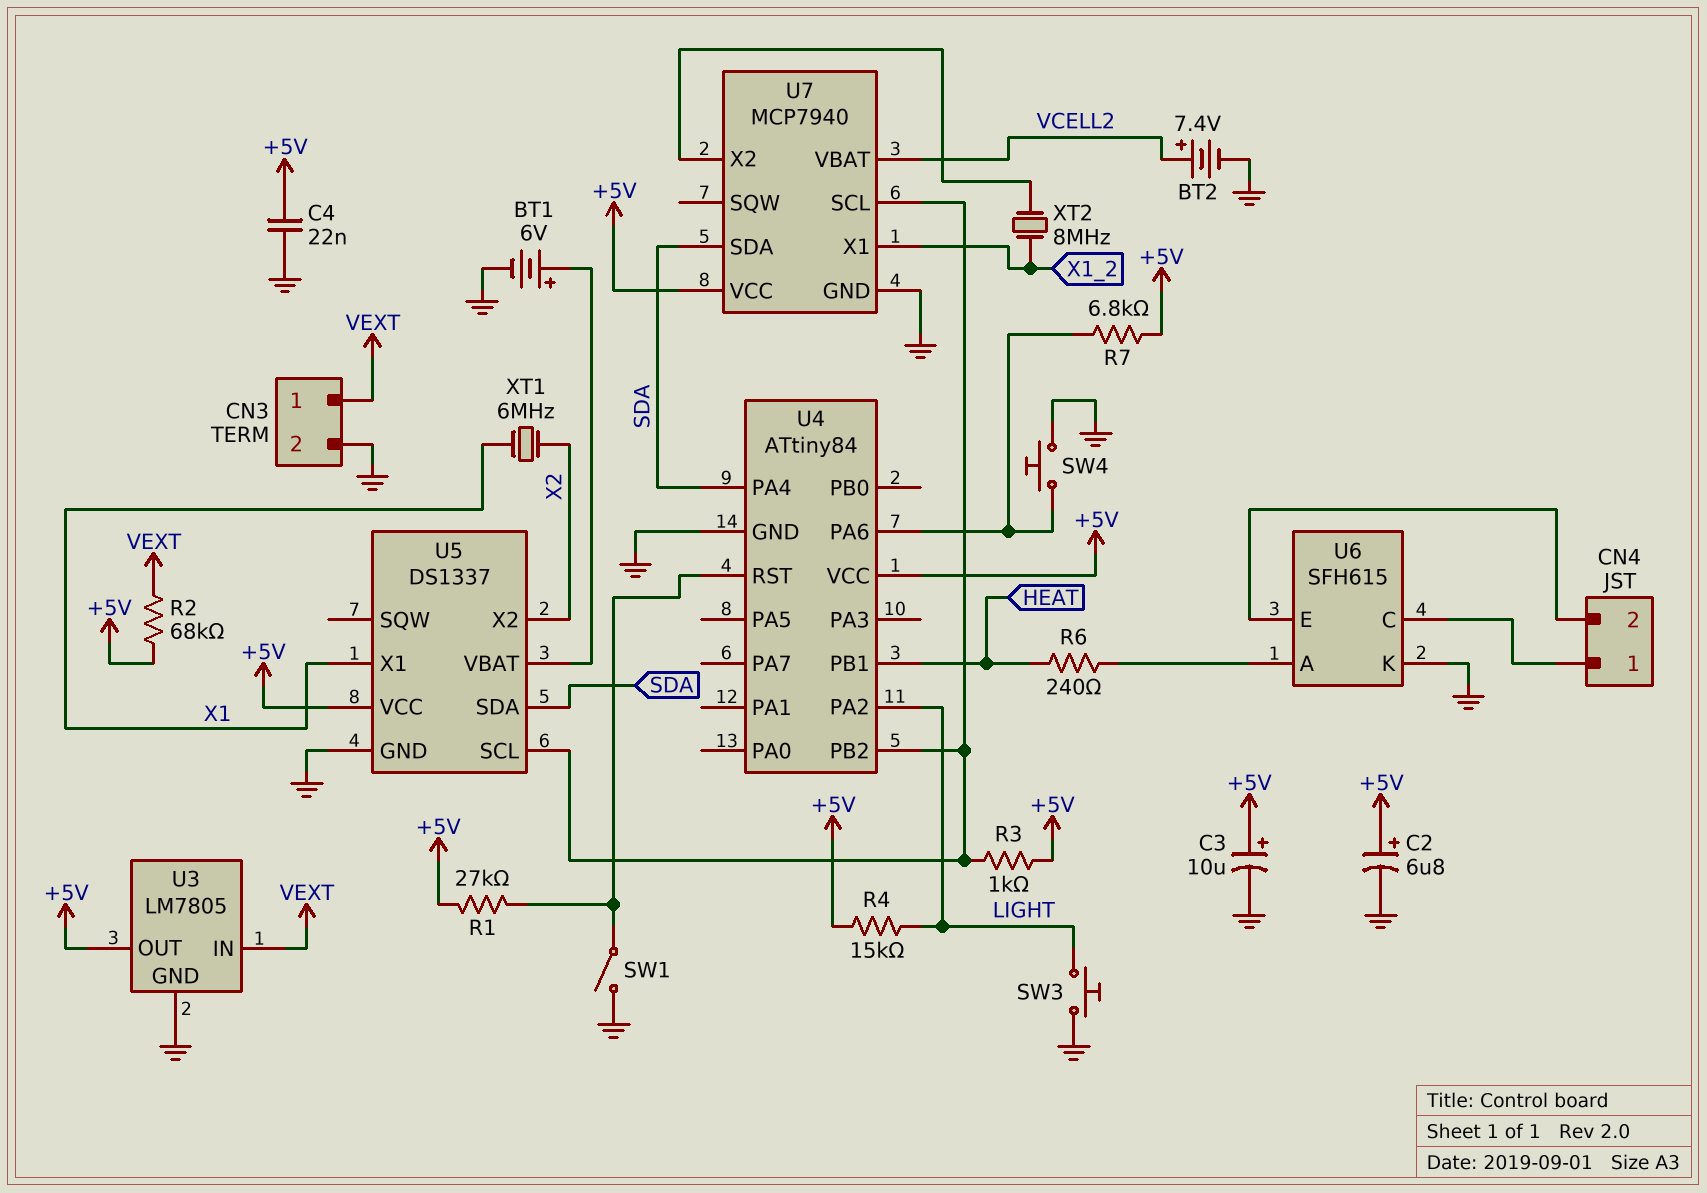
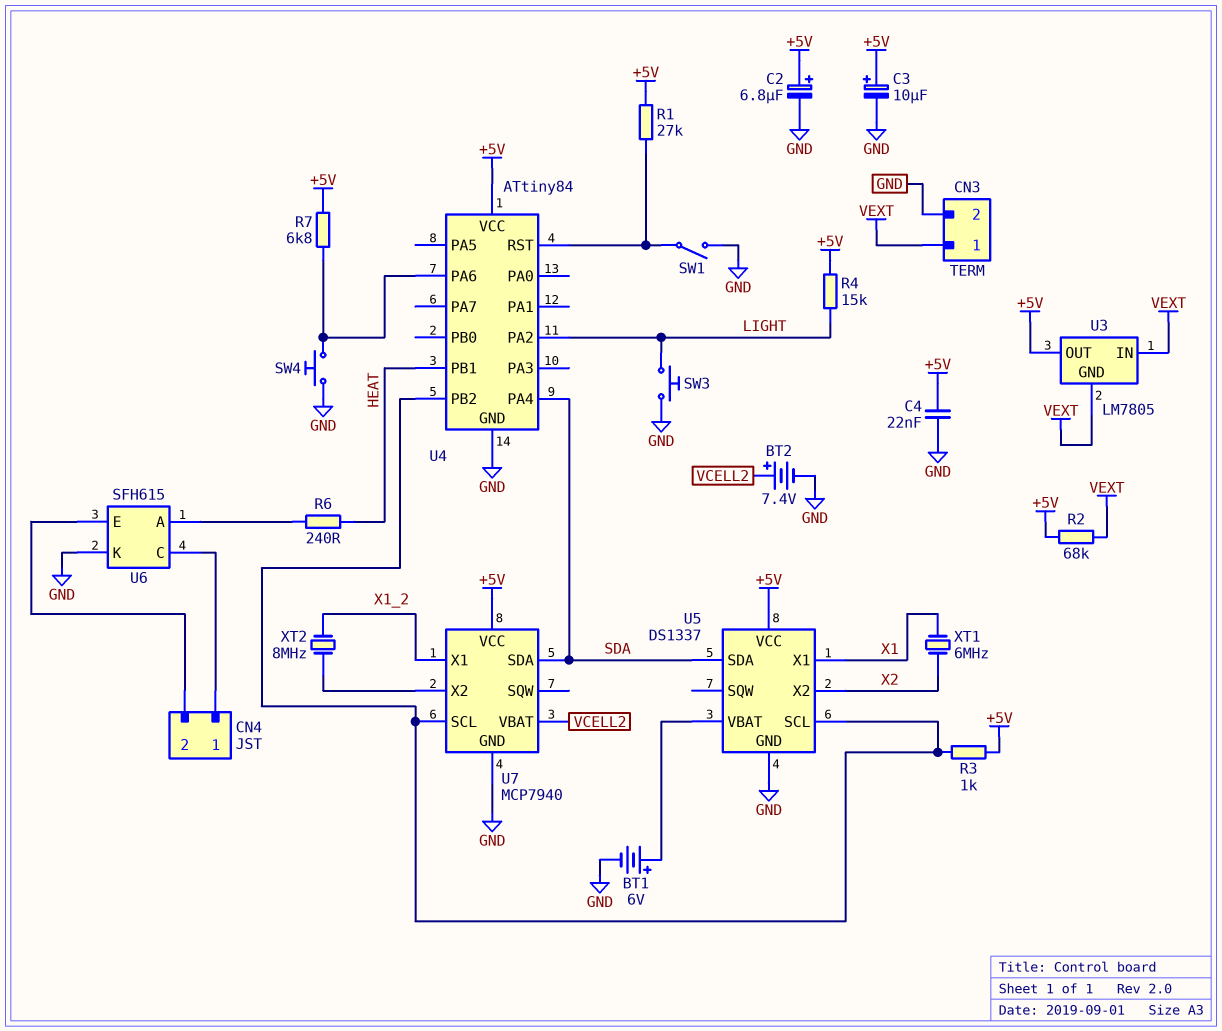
U3 pin GND: GND -> VEXT

